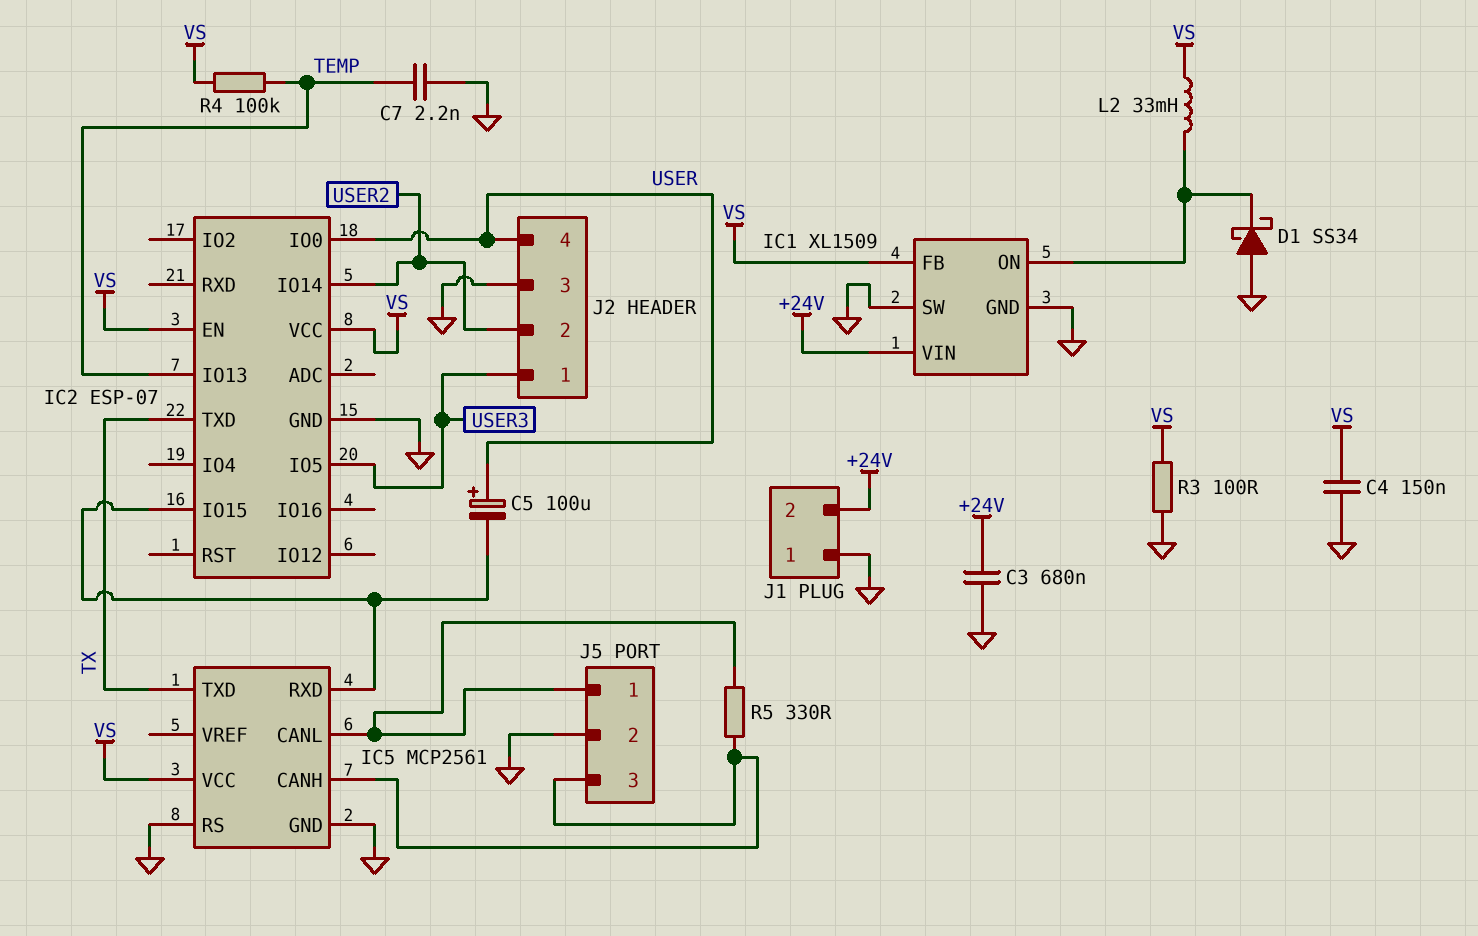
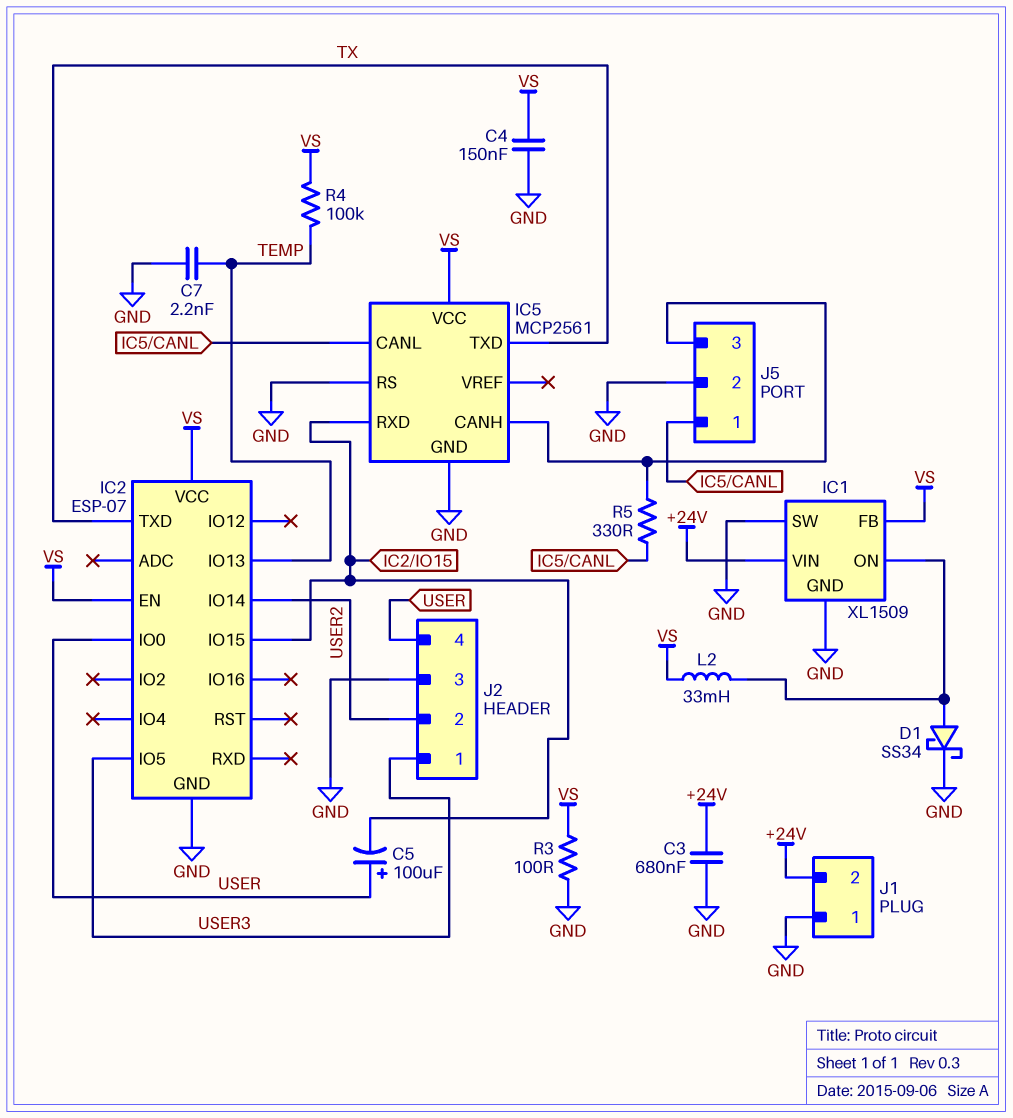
D1: schottky SS34 (A GND, K IC1/ON) -> schottky SS34 (A IC1/ON, K GND)

